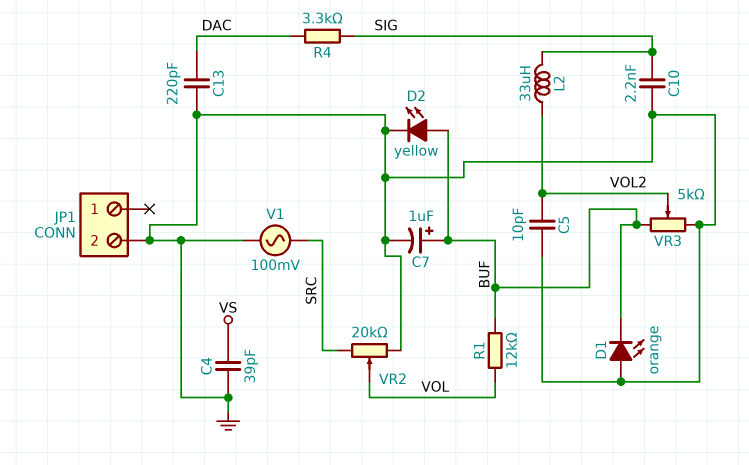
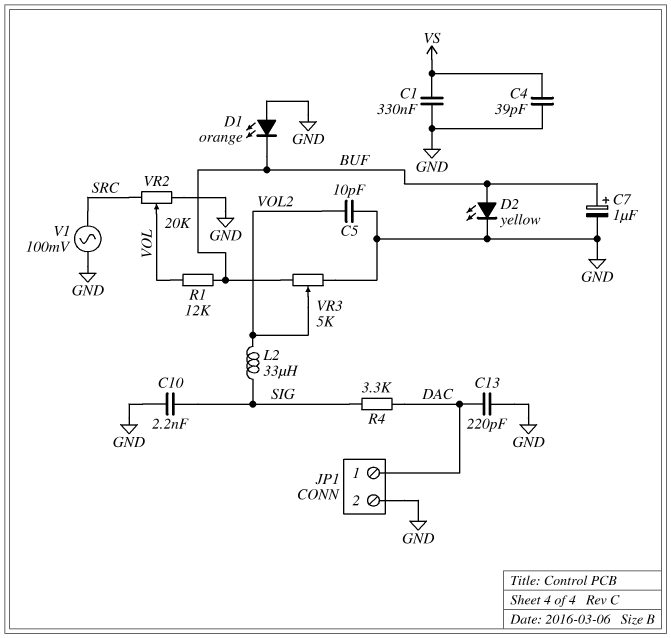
C1: none -> 330nF (GND, VS)
JP1 pin 1: none -> DAC

